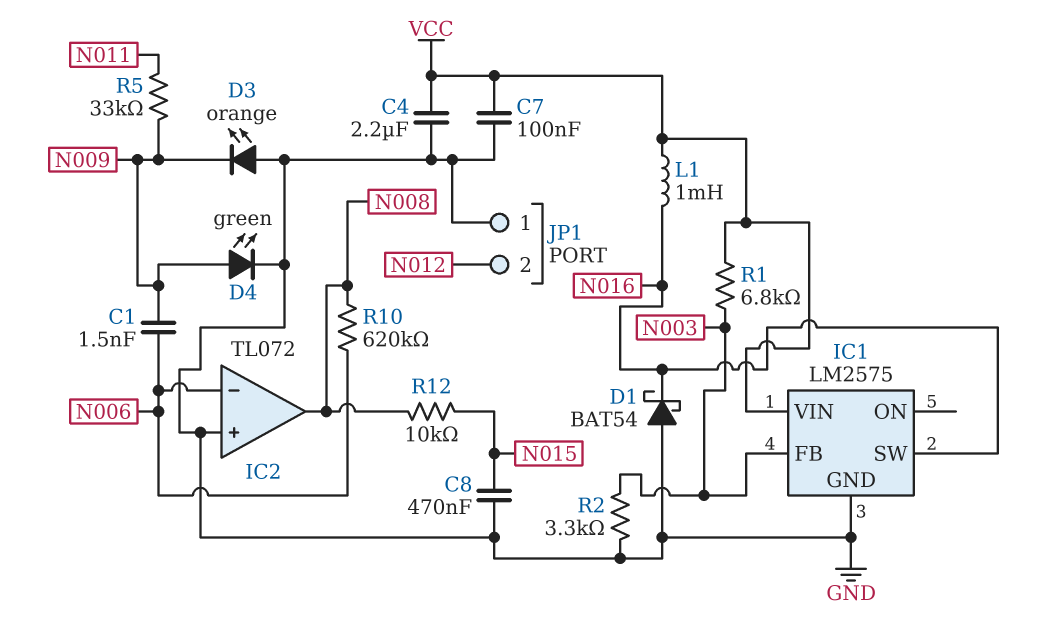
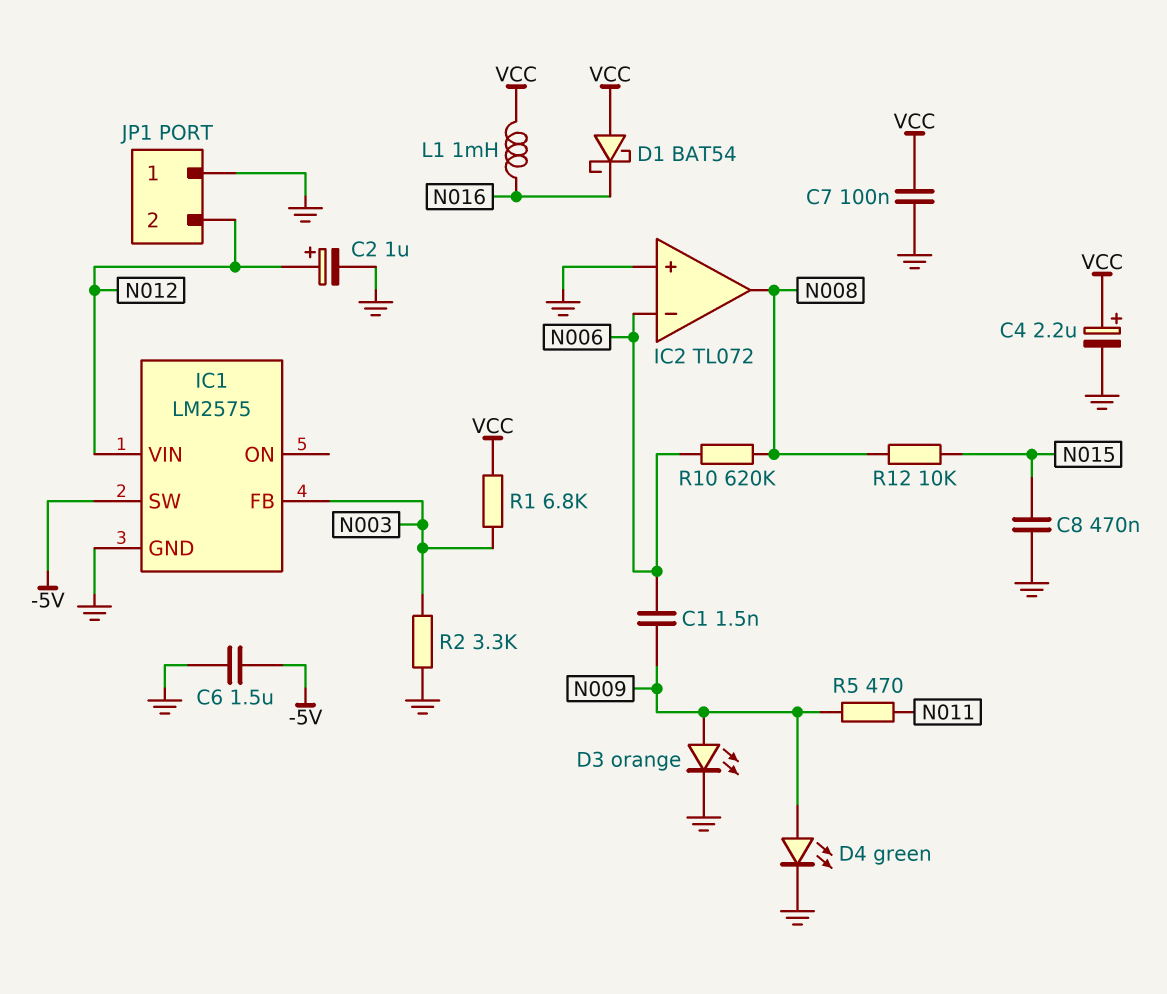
C2: none -> 1uF (plus N012, minus GND)
C4: 2.2uF (GND, VCC) -> 2.2uF (plus VCC, minus GND)
C6: none -> 1.5uF (-5V, GND)
D1: schottky BAT54 (A GND, K N016) -> schottky BAT54 (A VCC, K N016)
D3: LED orange (A GND, K N009) -> LED orange (A N009, K GND)
IC1 pin SW: N016 -> -5V
IC1 pin VIN: VCC -> N012
R5: 33k (N009, N011) -> 470 (N009, N011)

